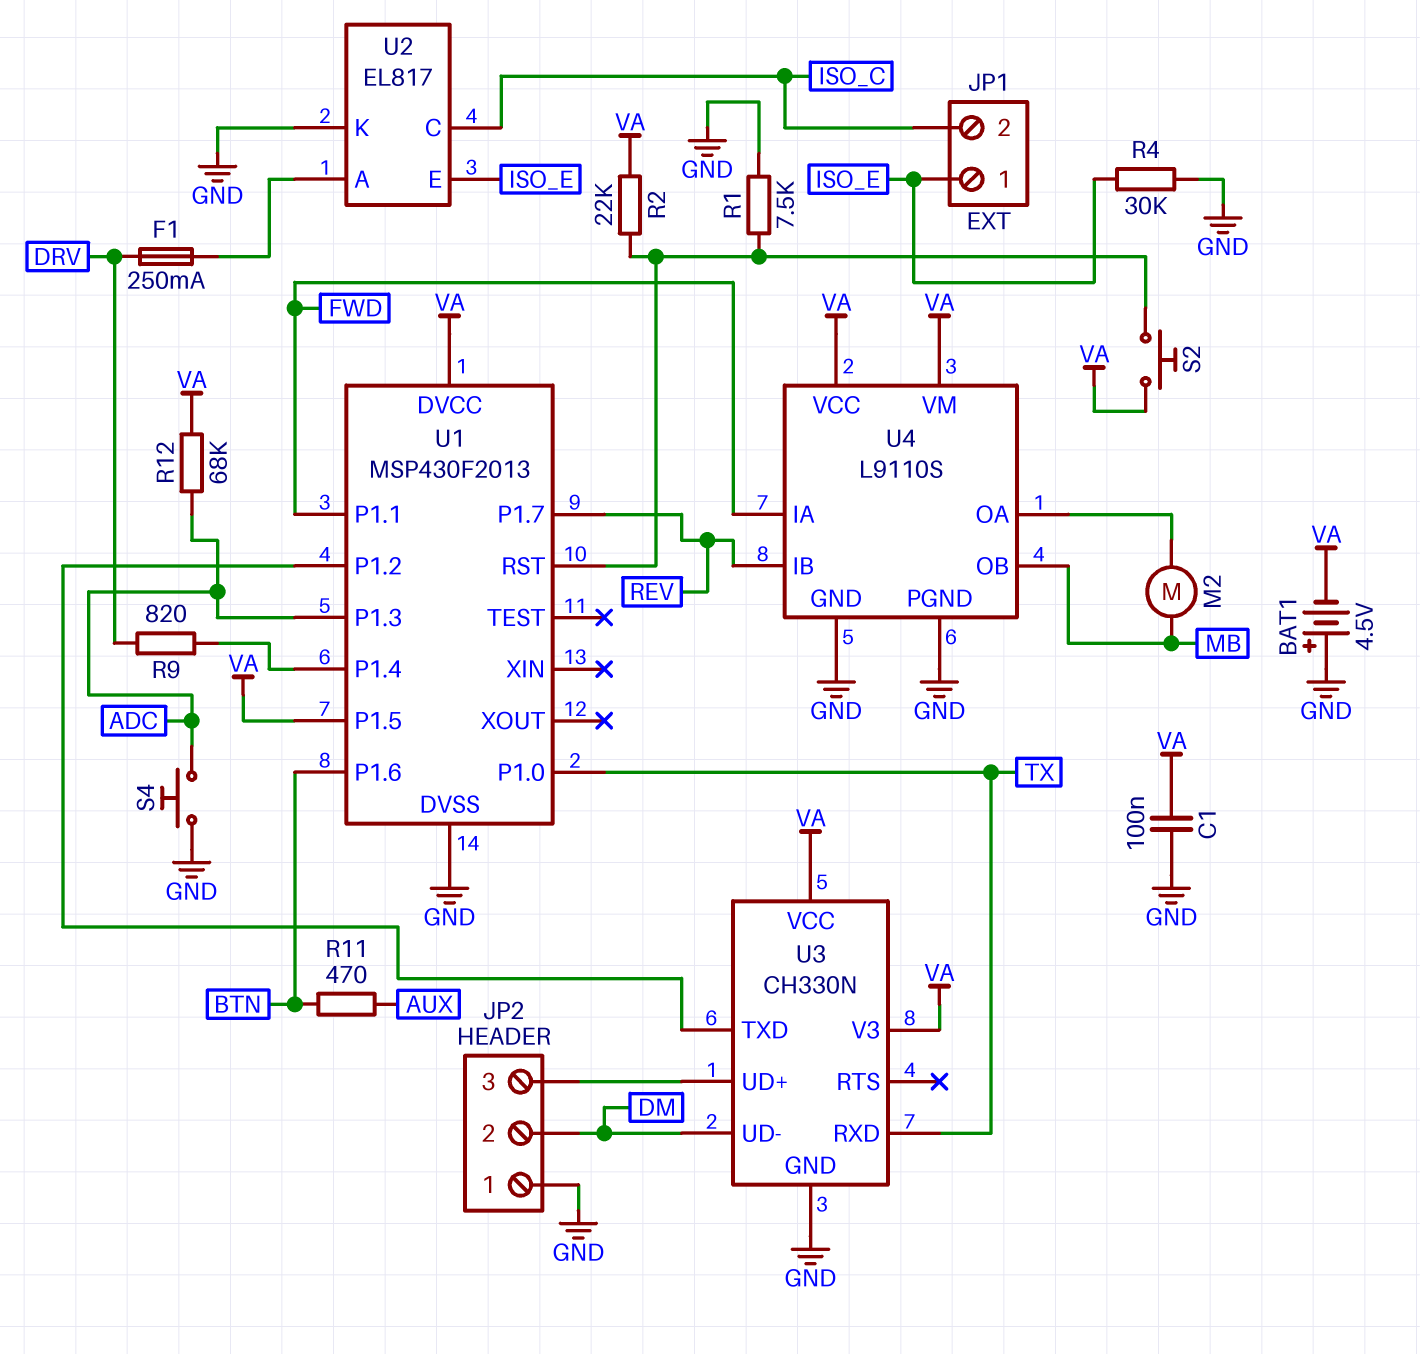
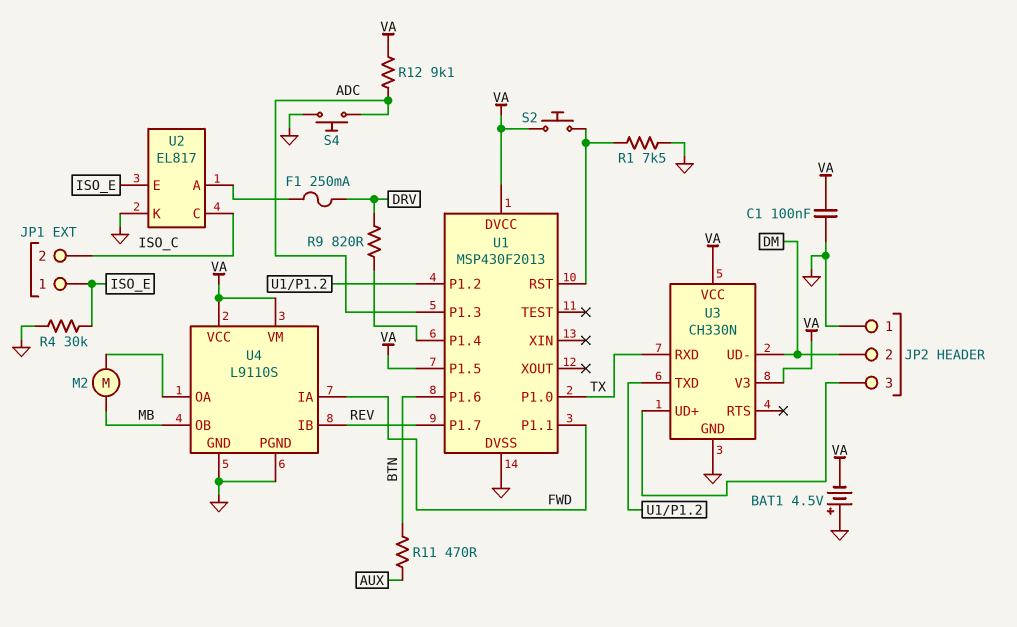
R2: 22k (U1/RST, VA) -> none
R12: 68k (ADC, VA) -> 9.1k (ADC, VA)

